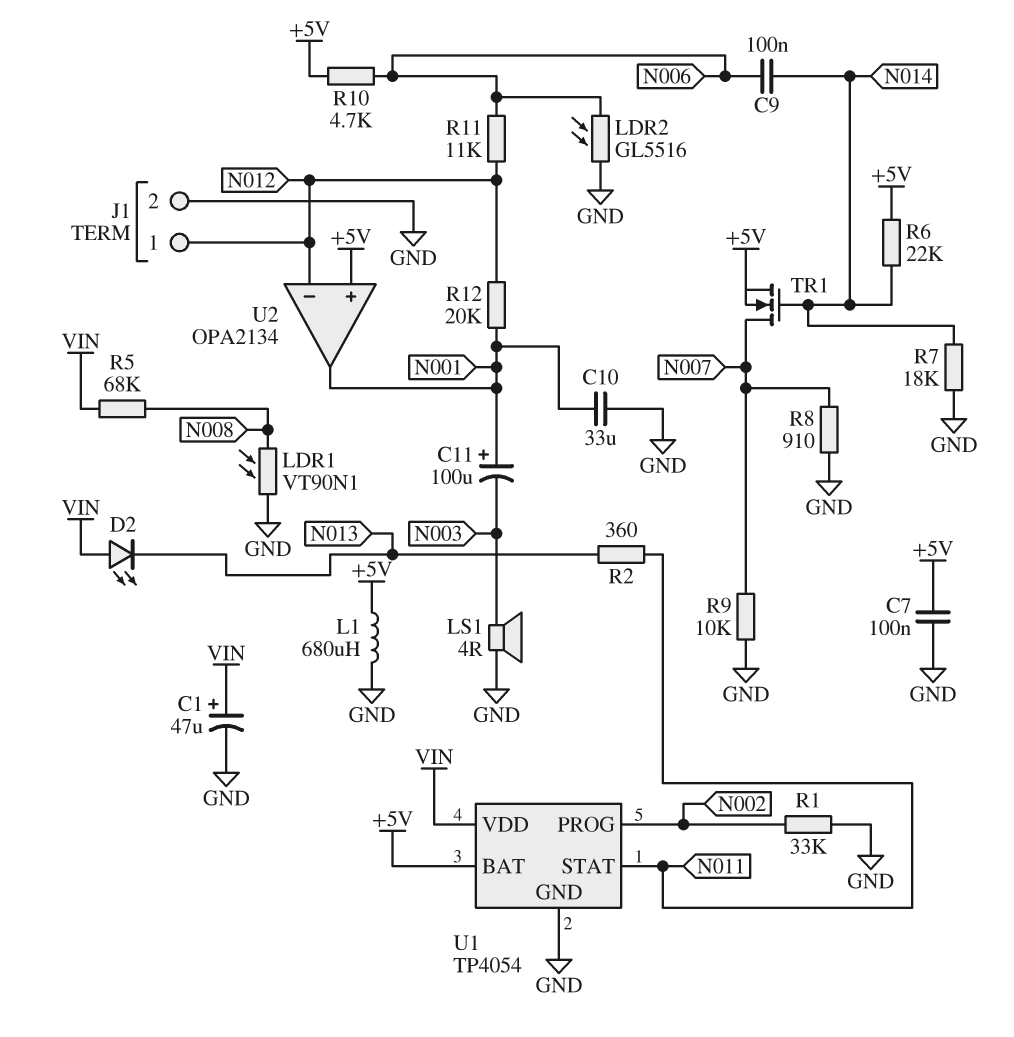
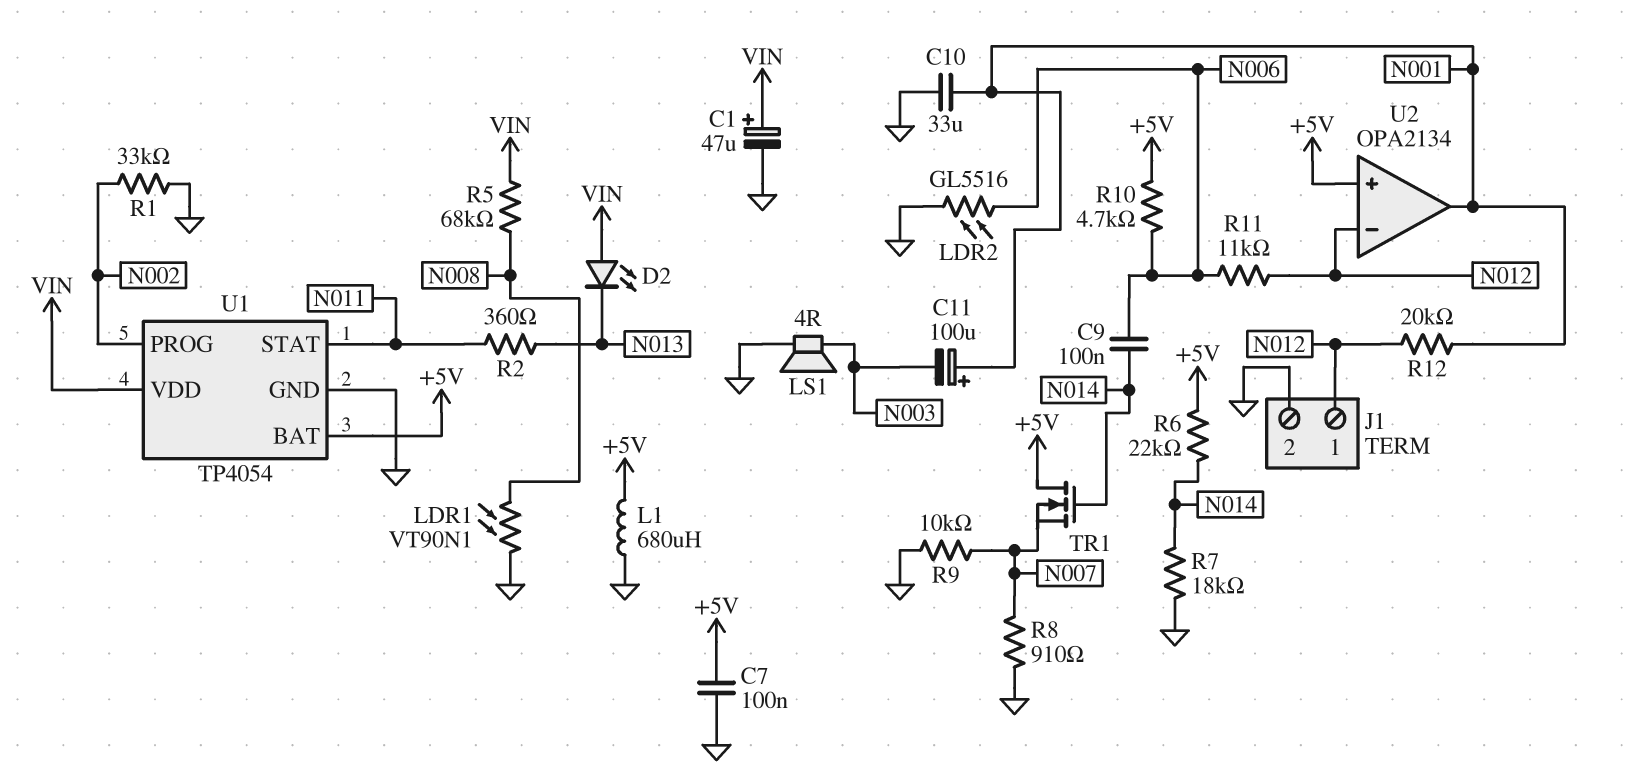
TR1: NMOS (G N014, D N007, S +5V) -> NMOS (G N014, D +5V, S N007)

